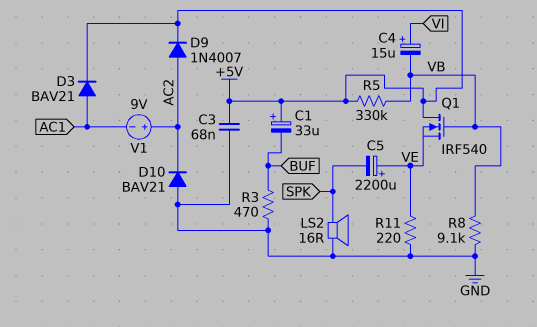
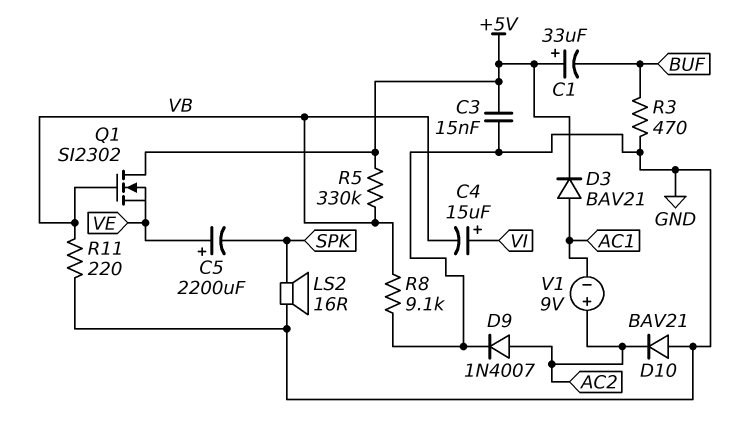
C3: 68nF (+5V, GND) -> 15nF (+5V, GND)
D9: diode 1N4007 (A AC2, K +5V) -> diode 1N4007 (A AC2, K GND)
Q1: NMOS IRF540 (G VB, D +5V, S VE) -> NMOS SI2302 (G VB, D +5V, S VE)
R11: 220 (GND, VE) -> 220 (GND, VB)

